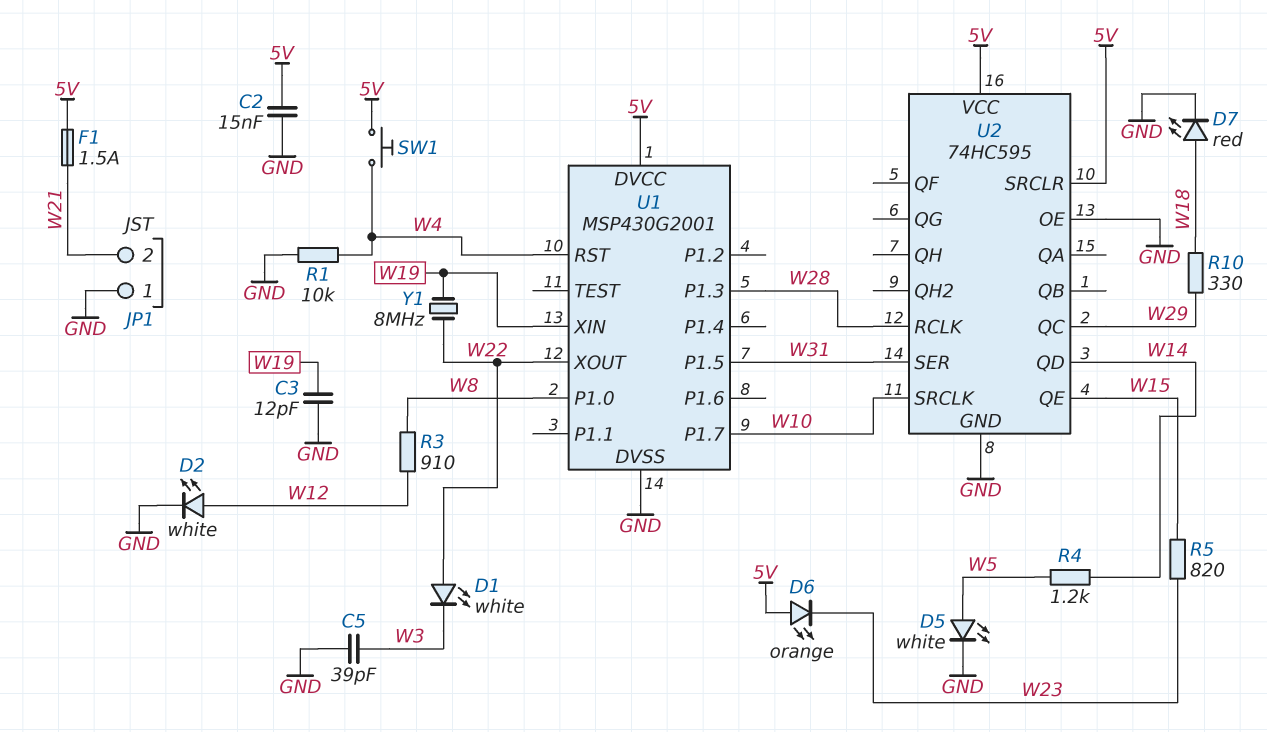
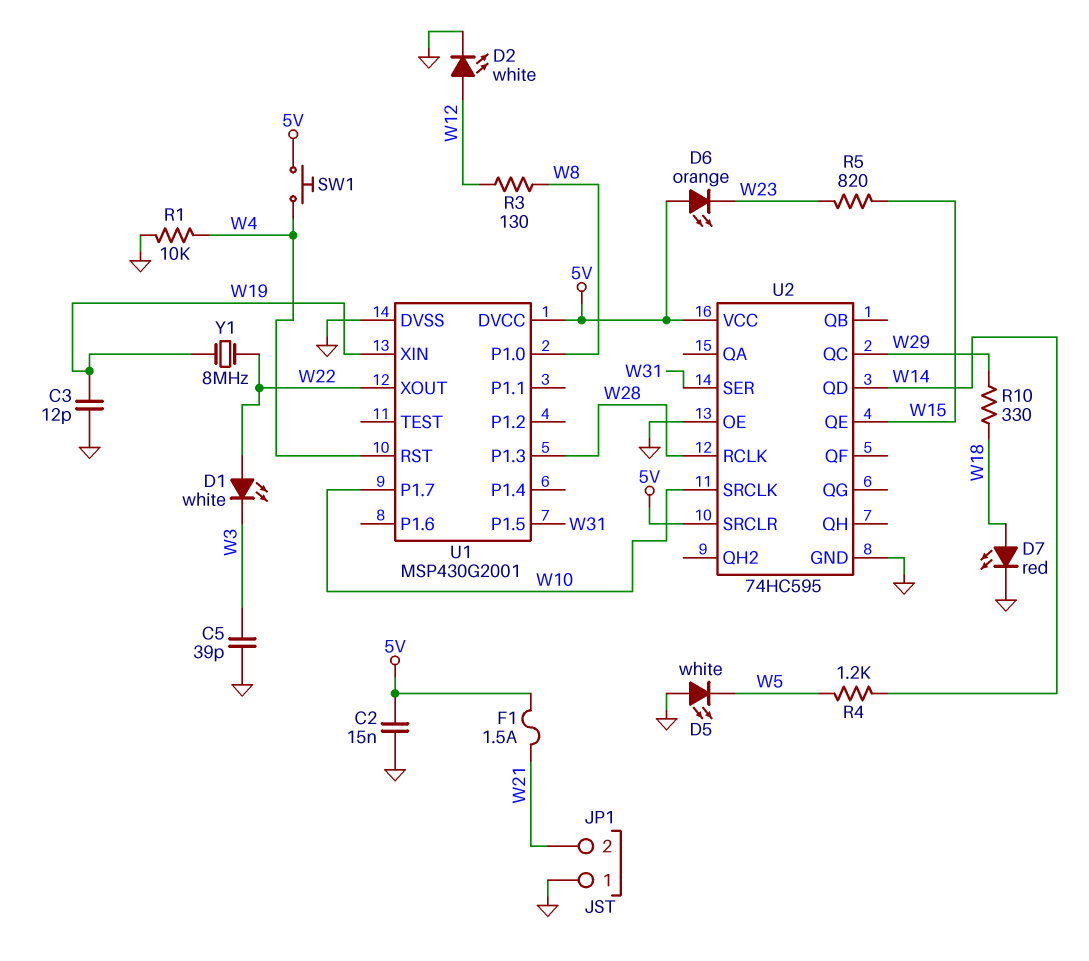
D5: LED white (A W5, K GND) -> LED white (A GND, K W5)
R3: 910 (W8, W12) -> 130 (W8, W12)

